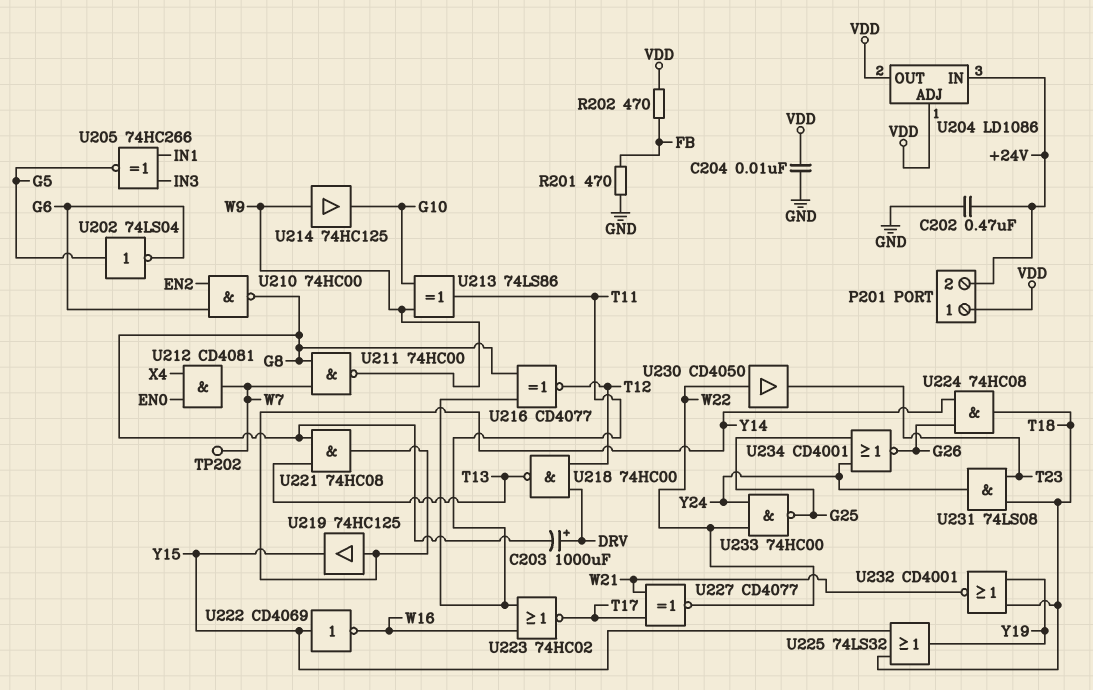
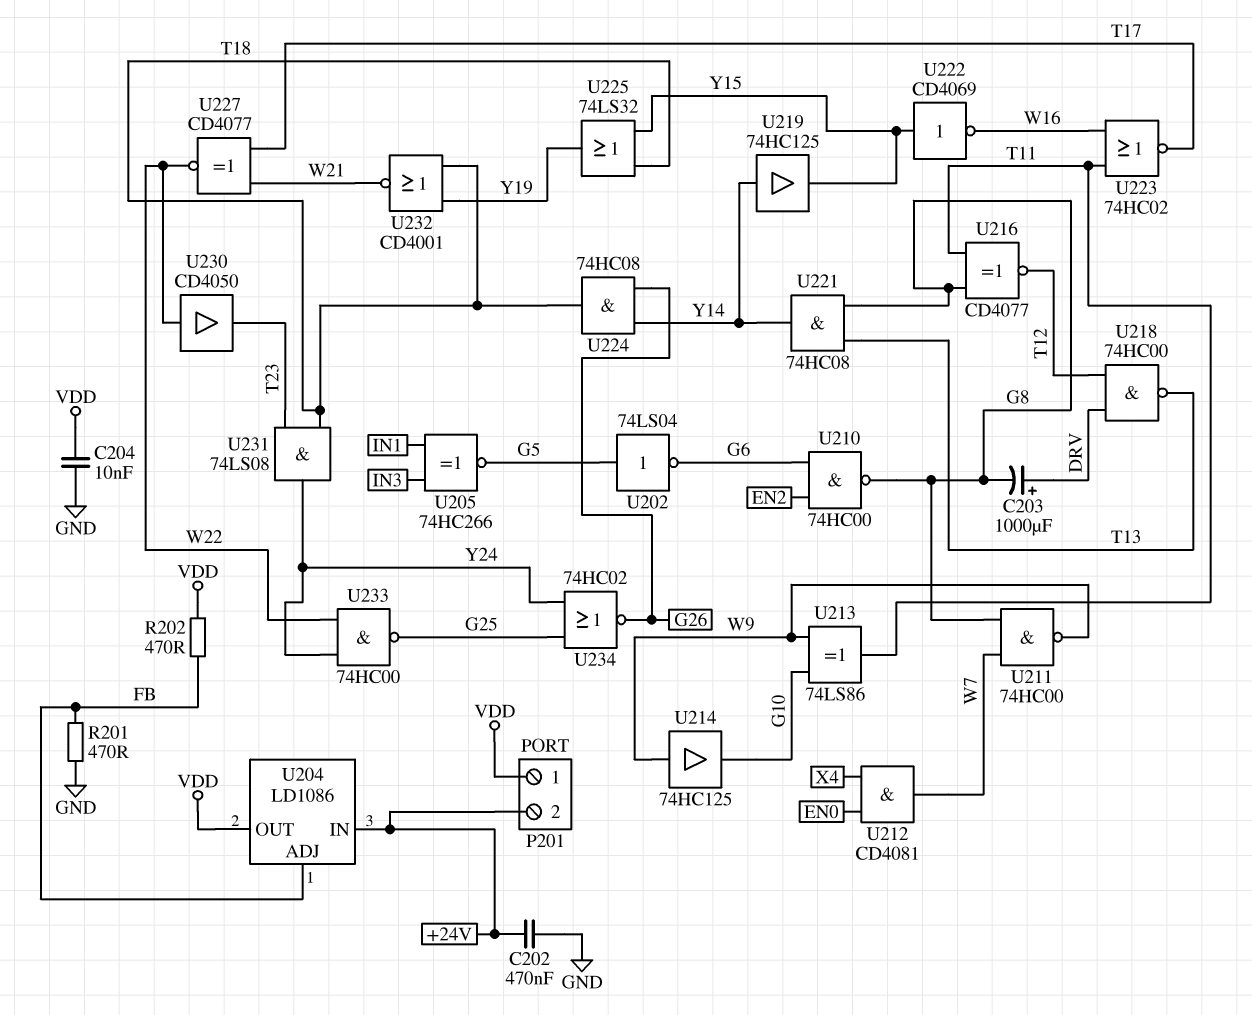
TP202: test point (W7) -> none
U204 pin ADJ: VDD -> FB
U234: NOR CD4001 (in G25, in Y24, out G26) -> NOR 74HC02 (in G25, in Y24, out G26)

